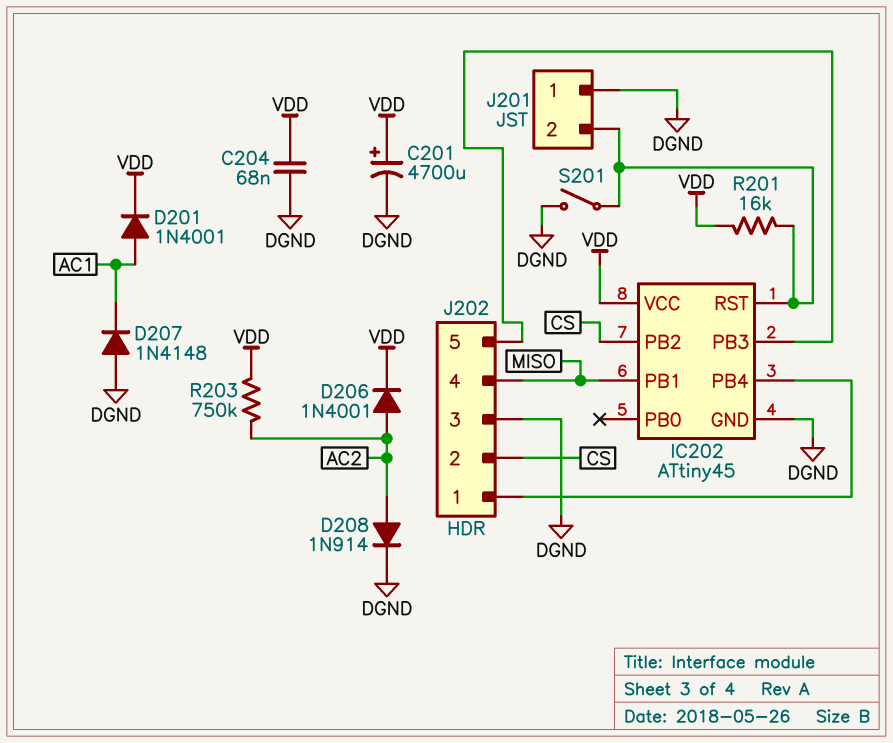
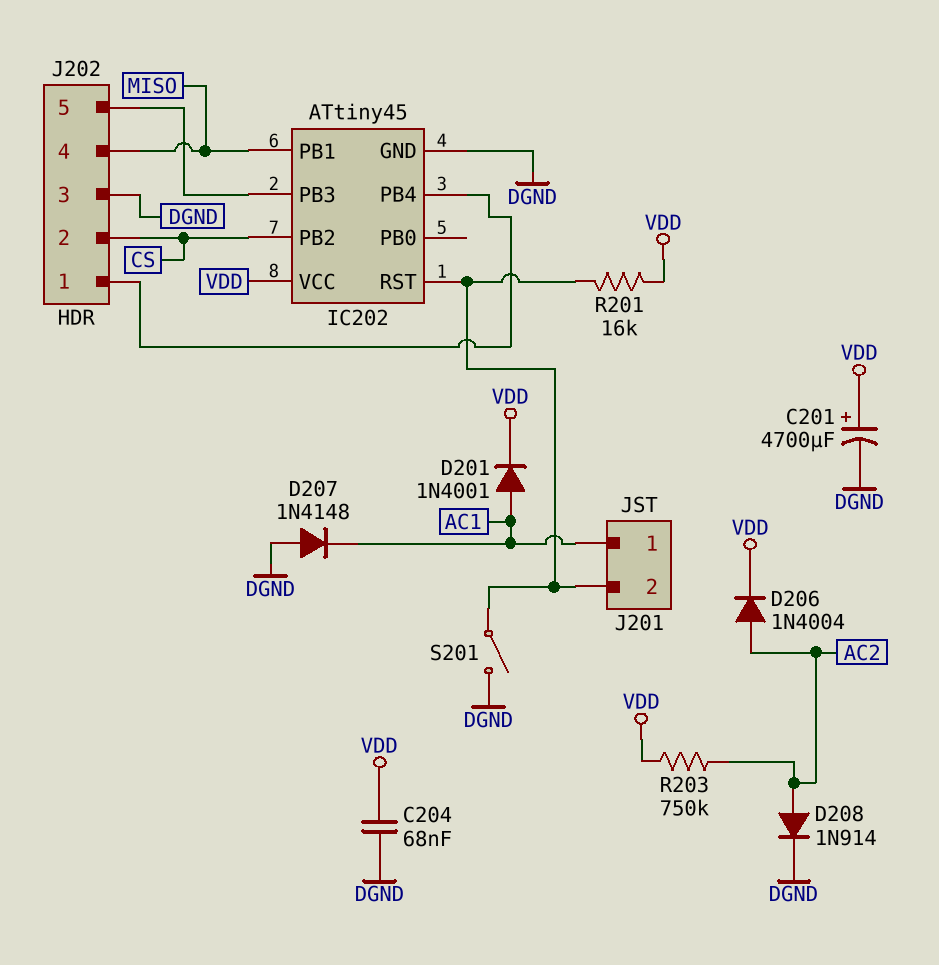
D206: diode 1N4001 (A AC2, K VDD) -> diode 1N4004 (A AC2, K VDD)
J201 pin 1: DGND -> AC1

